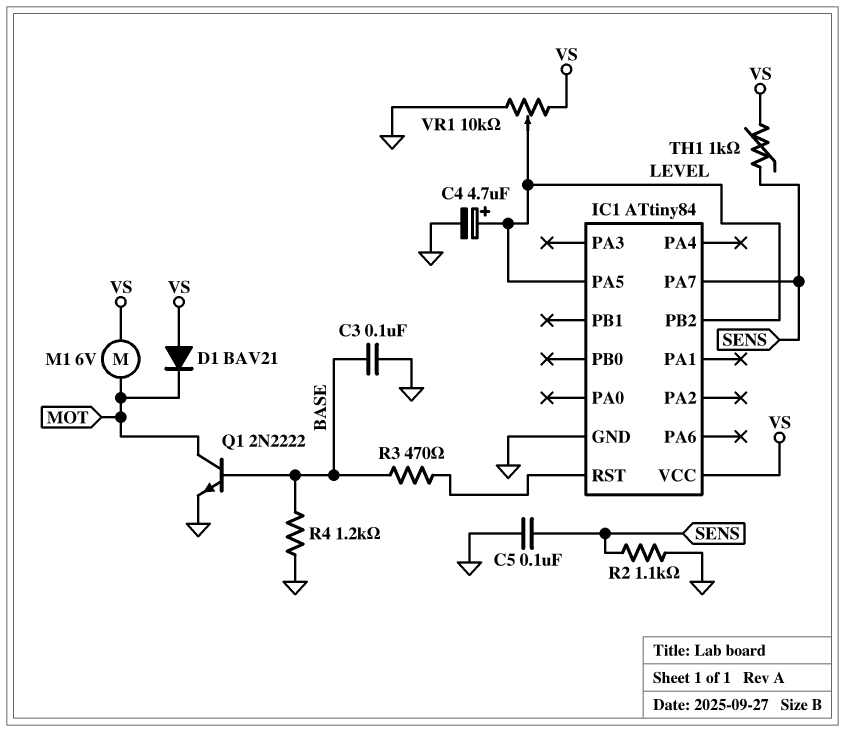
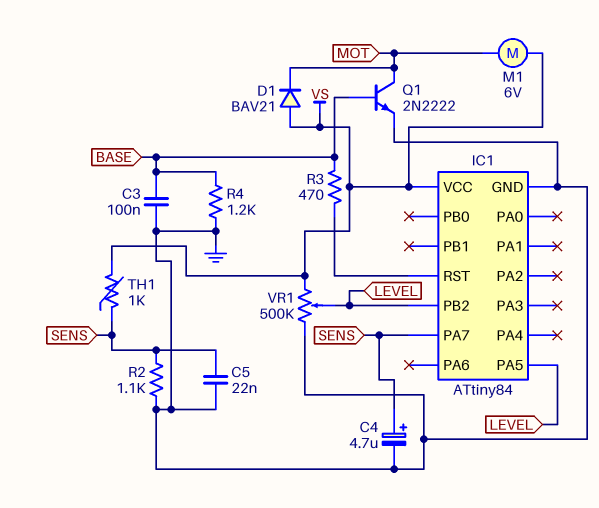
C4: 4.7uF (plus LEVEL, minus GND) -> 4.7uF (plus SENS, minus GND)
C5: 100nF (GND, SENS) -> 22nF (GND, SENS)
VR1: 10k (GND, VS, wiper LEVEL) -> 500k (GND, VS, wiper LEVEL)

